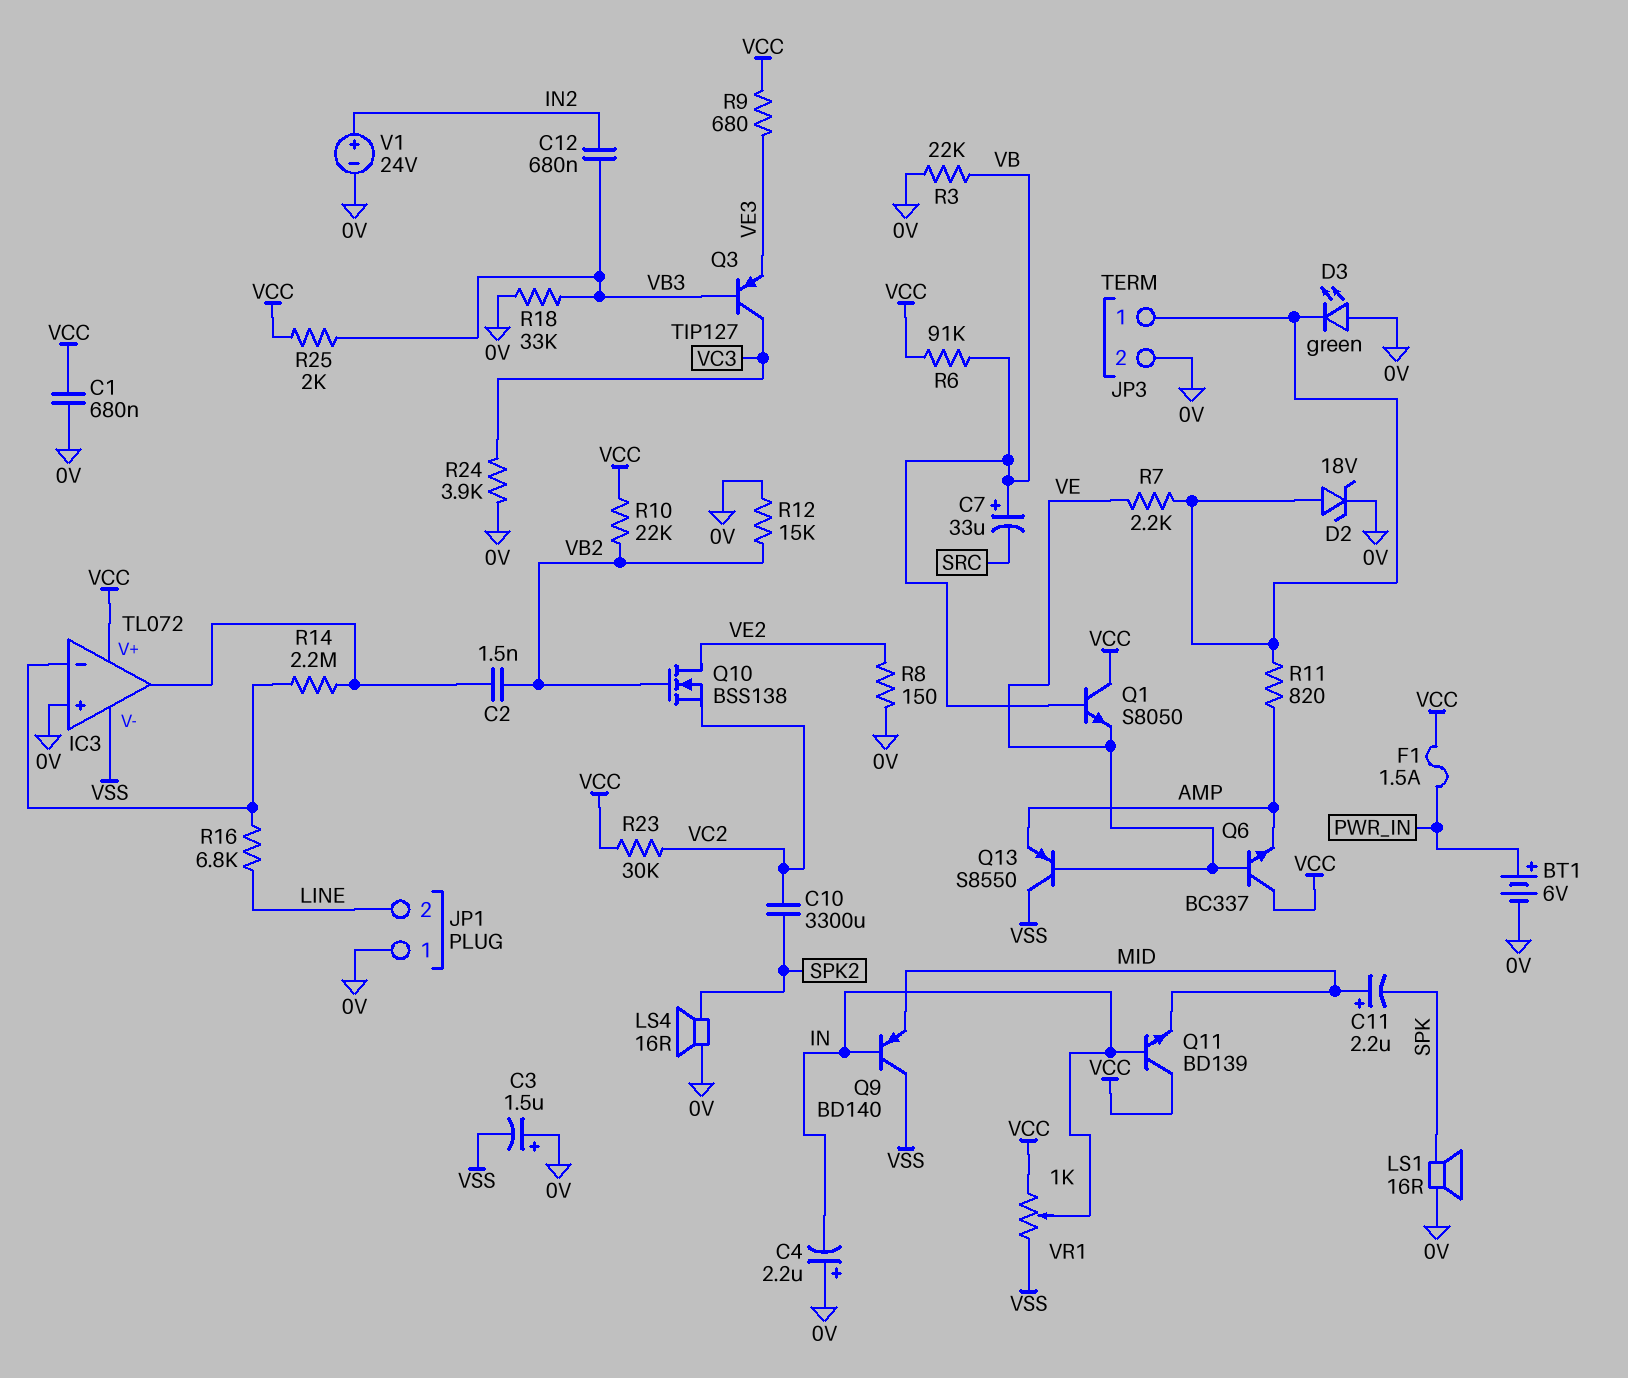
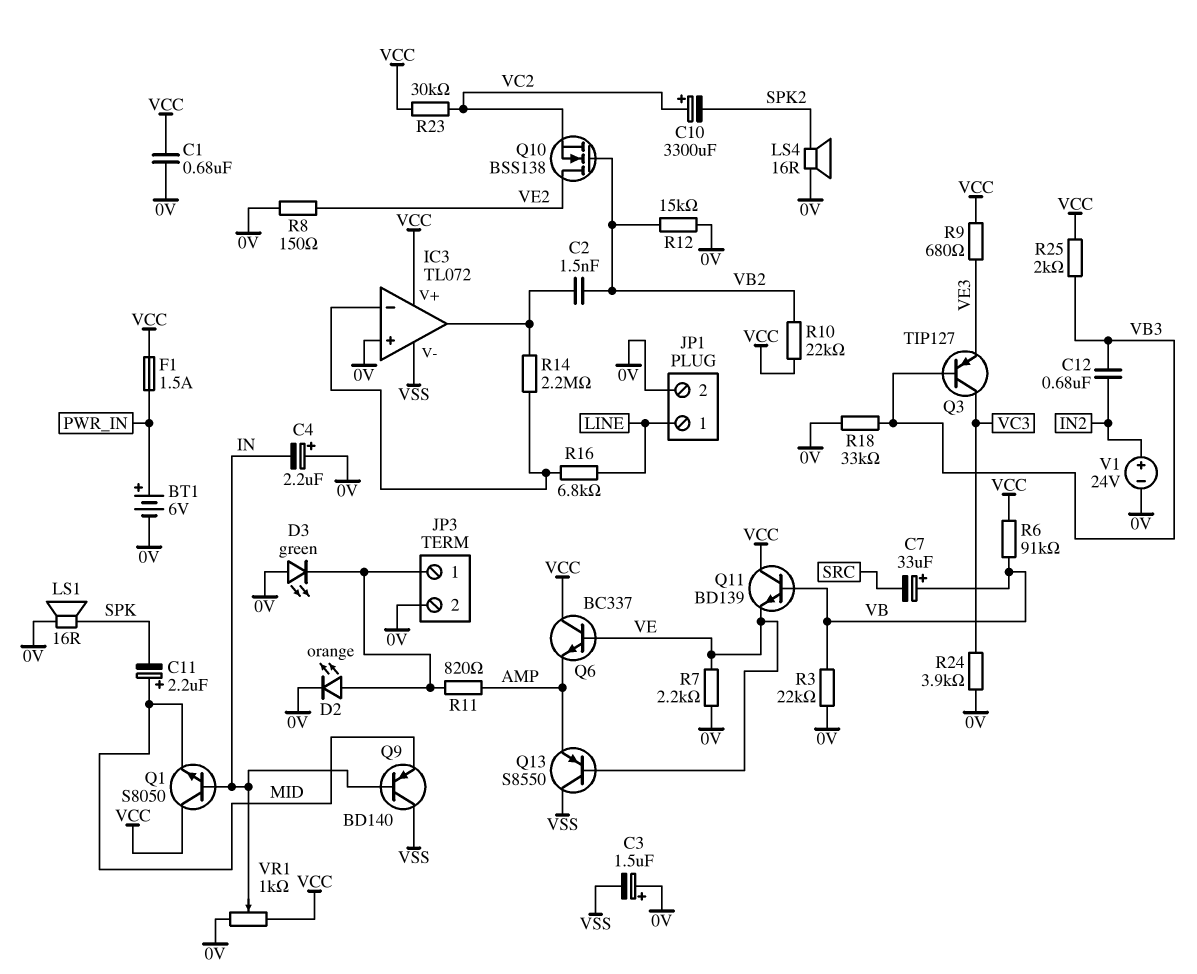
C10: 3300uF (SPK2, VC2) -> 3300uF (plus VC2, minus SPK2)
D2: zener 18V (A JP3/1, K 0V) -> LED orange (A JP3/1, K 0V)
JP1 pin 1: 0V -> LINE
JP1 pin 2: LINE -> 0V
Q1: NPN S8050 (B VB, C VCC, E VE) -> NPN S8050 (B IN, C VCC, E MID)
Q11: NPN BD139 (B IN, C VCC, E MID) -> NPN BD139 (B VB, C VCC, E VE)
R7: 2.2k (JP3/1, VE) -> 2.2k (0V, VE)
VR1: 1k (VCC, VSS, wiper IN) -> 1k (0V, VCC, wiper IN)

